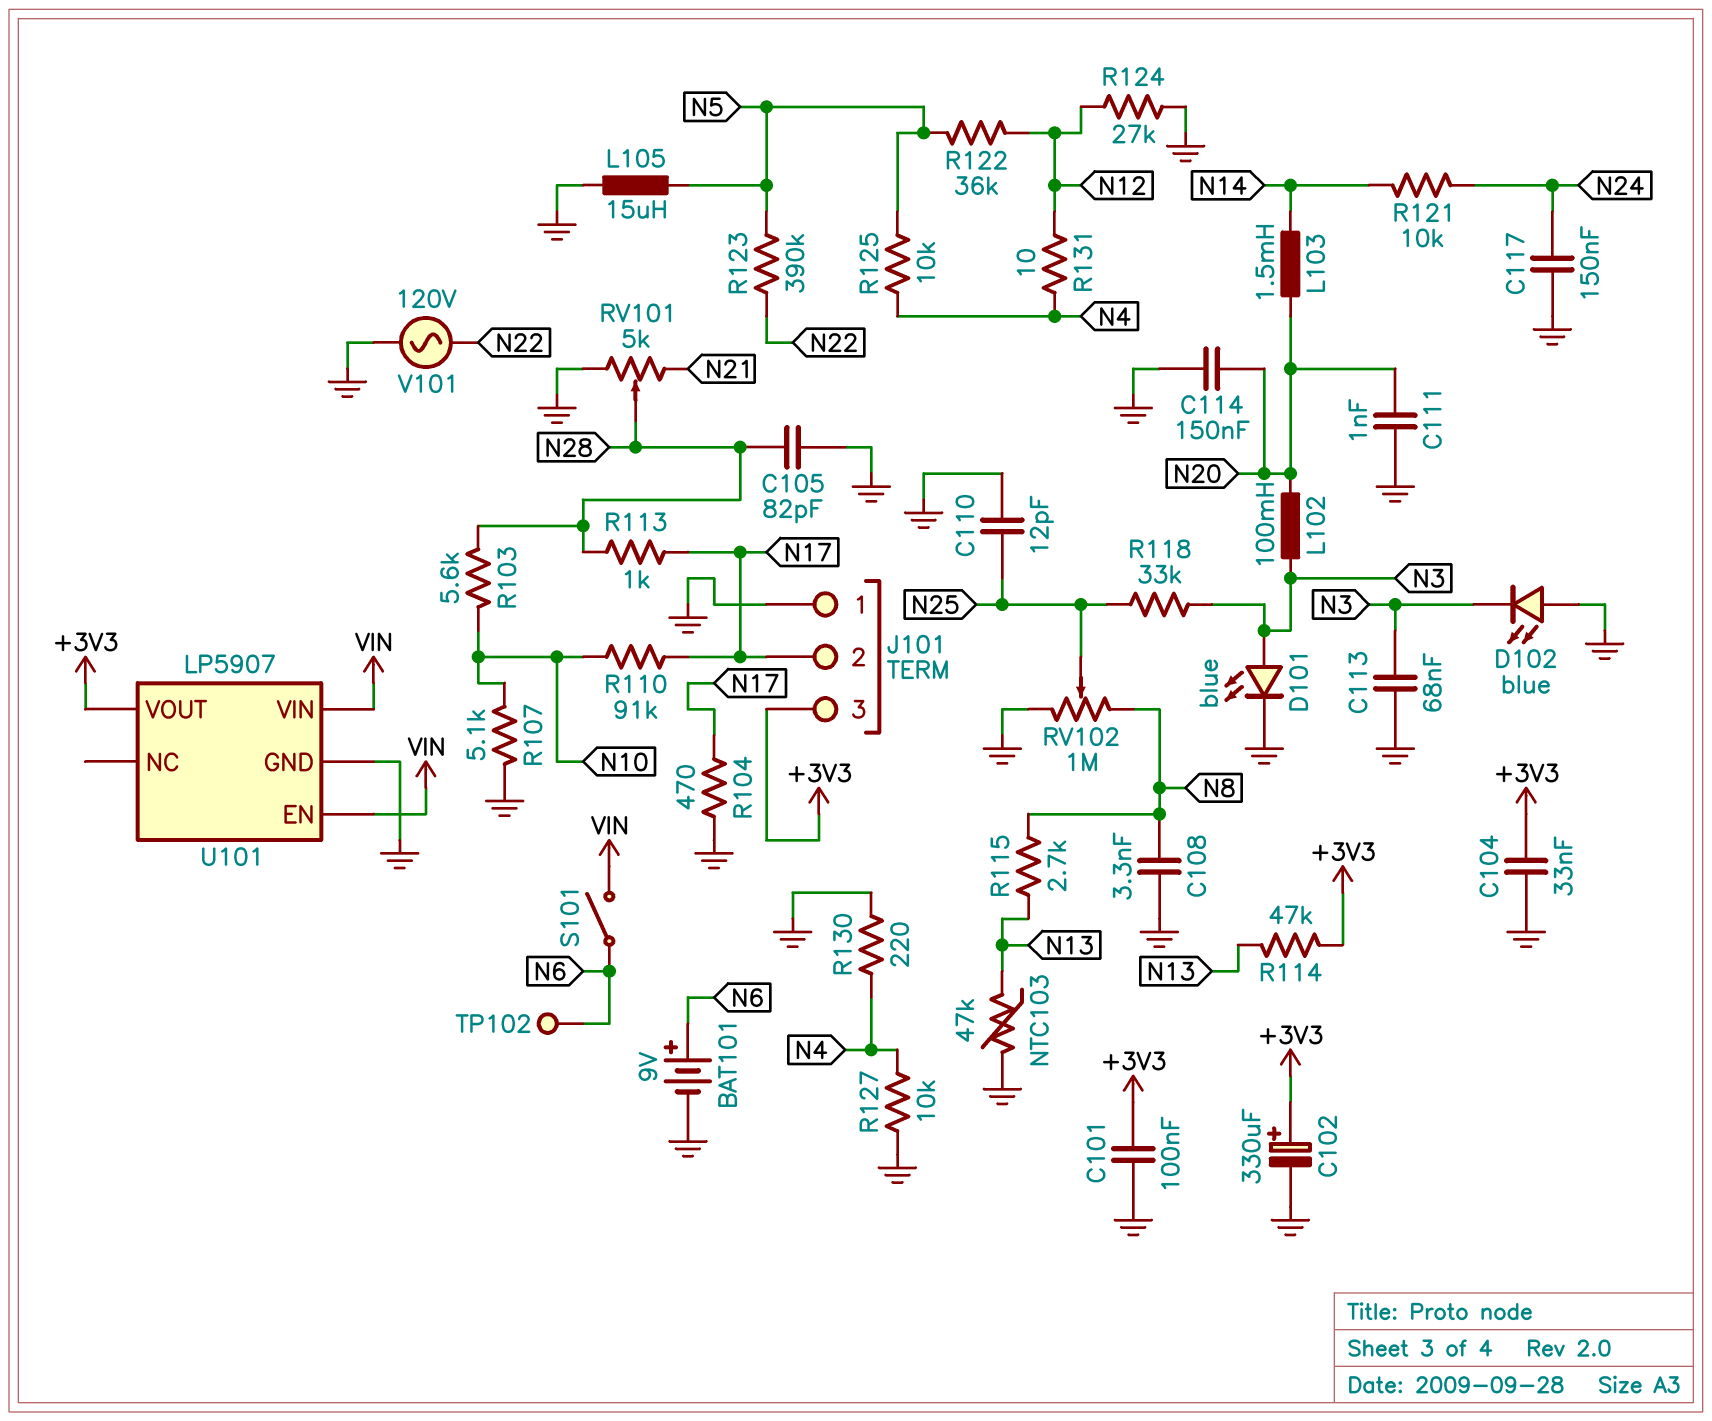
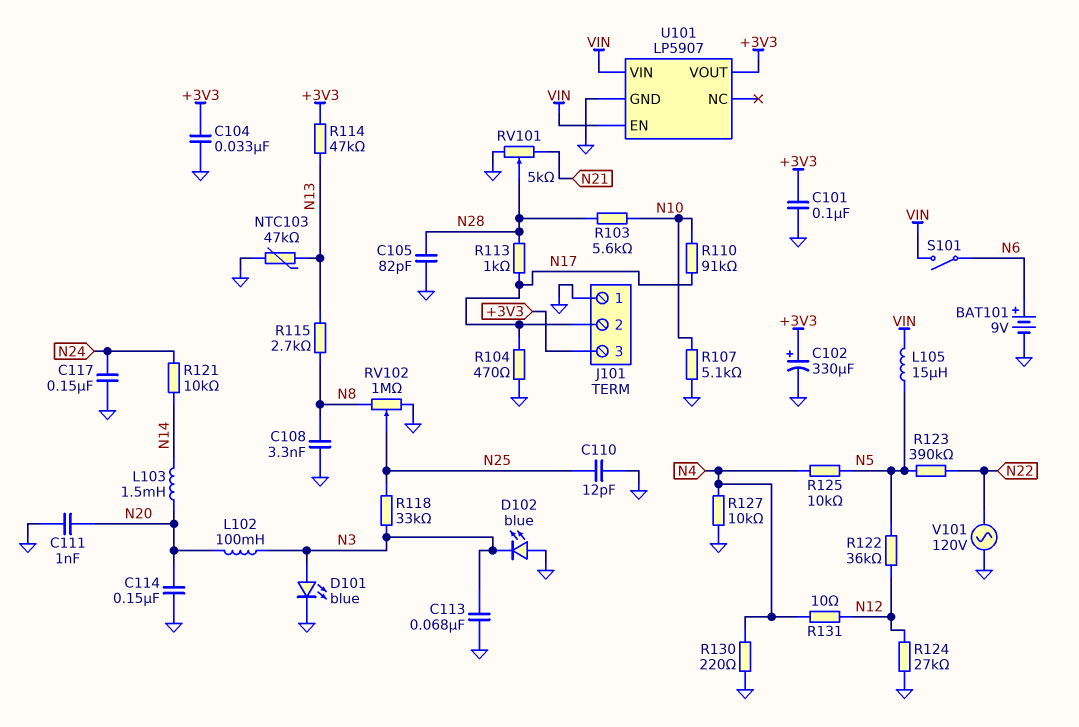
L105: 15uH (GND, N5) -> 15uH (N5, VIN)
TP102: test point (N6) -> none

